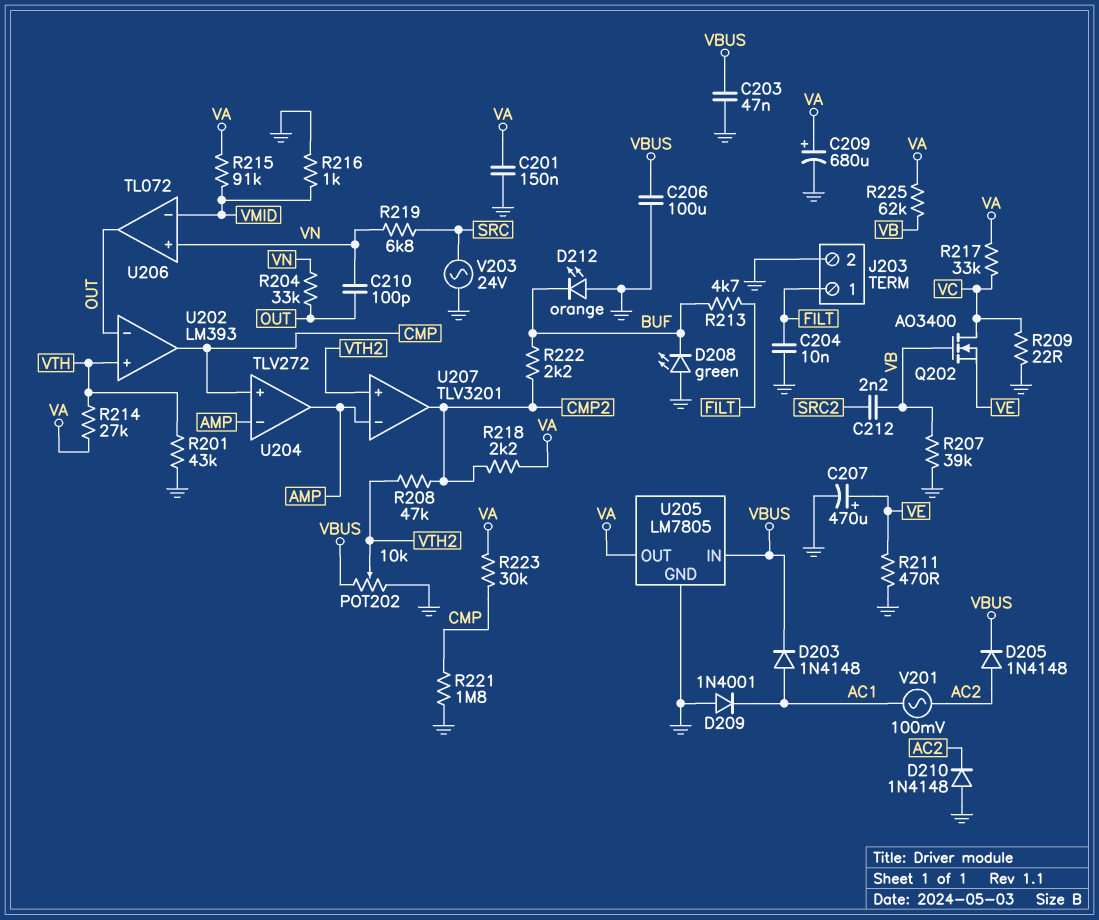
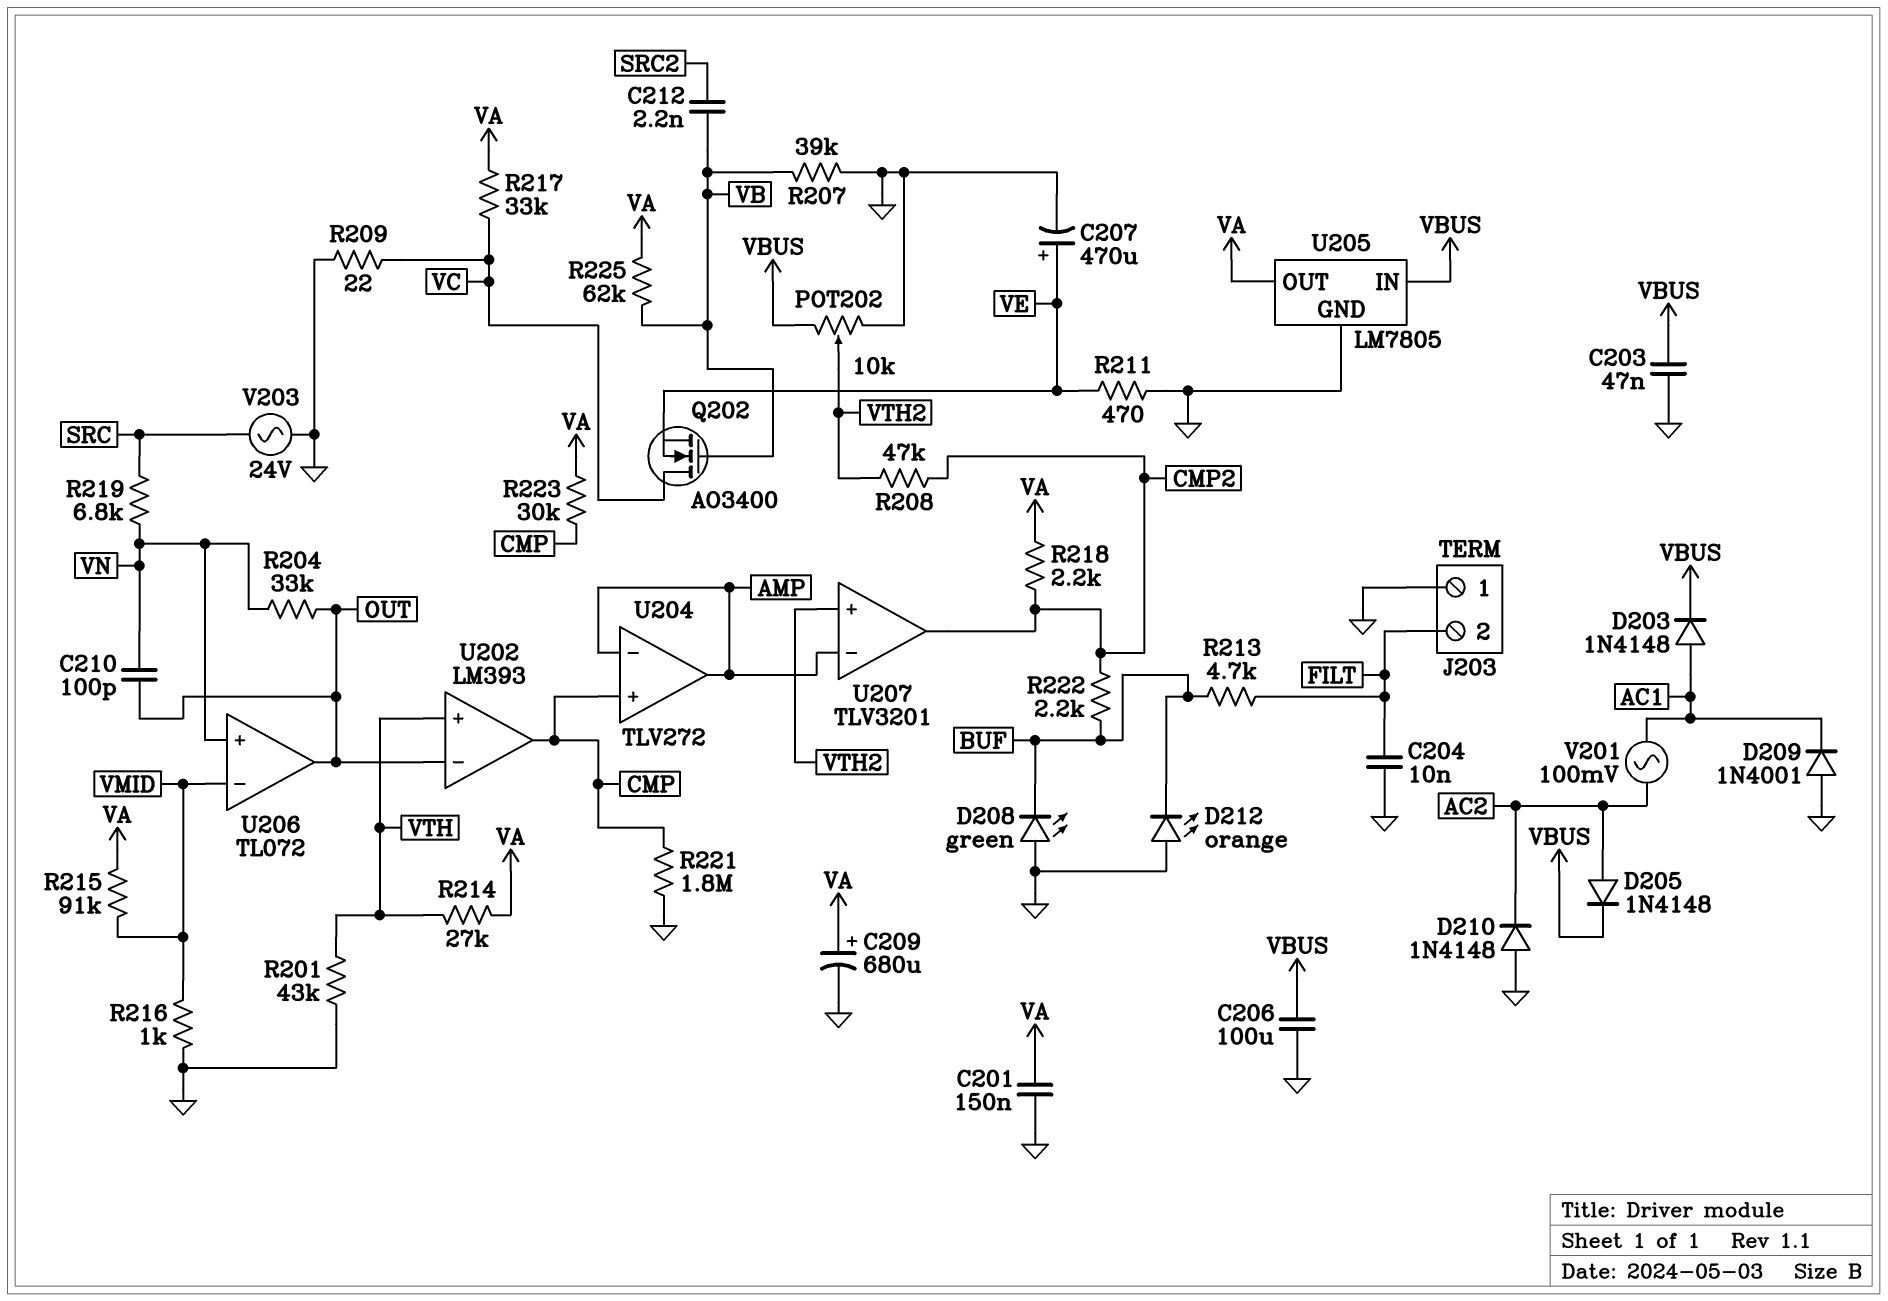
J203 pin 1: FILT -> GND
J203 pin 2: GND -> FILT

